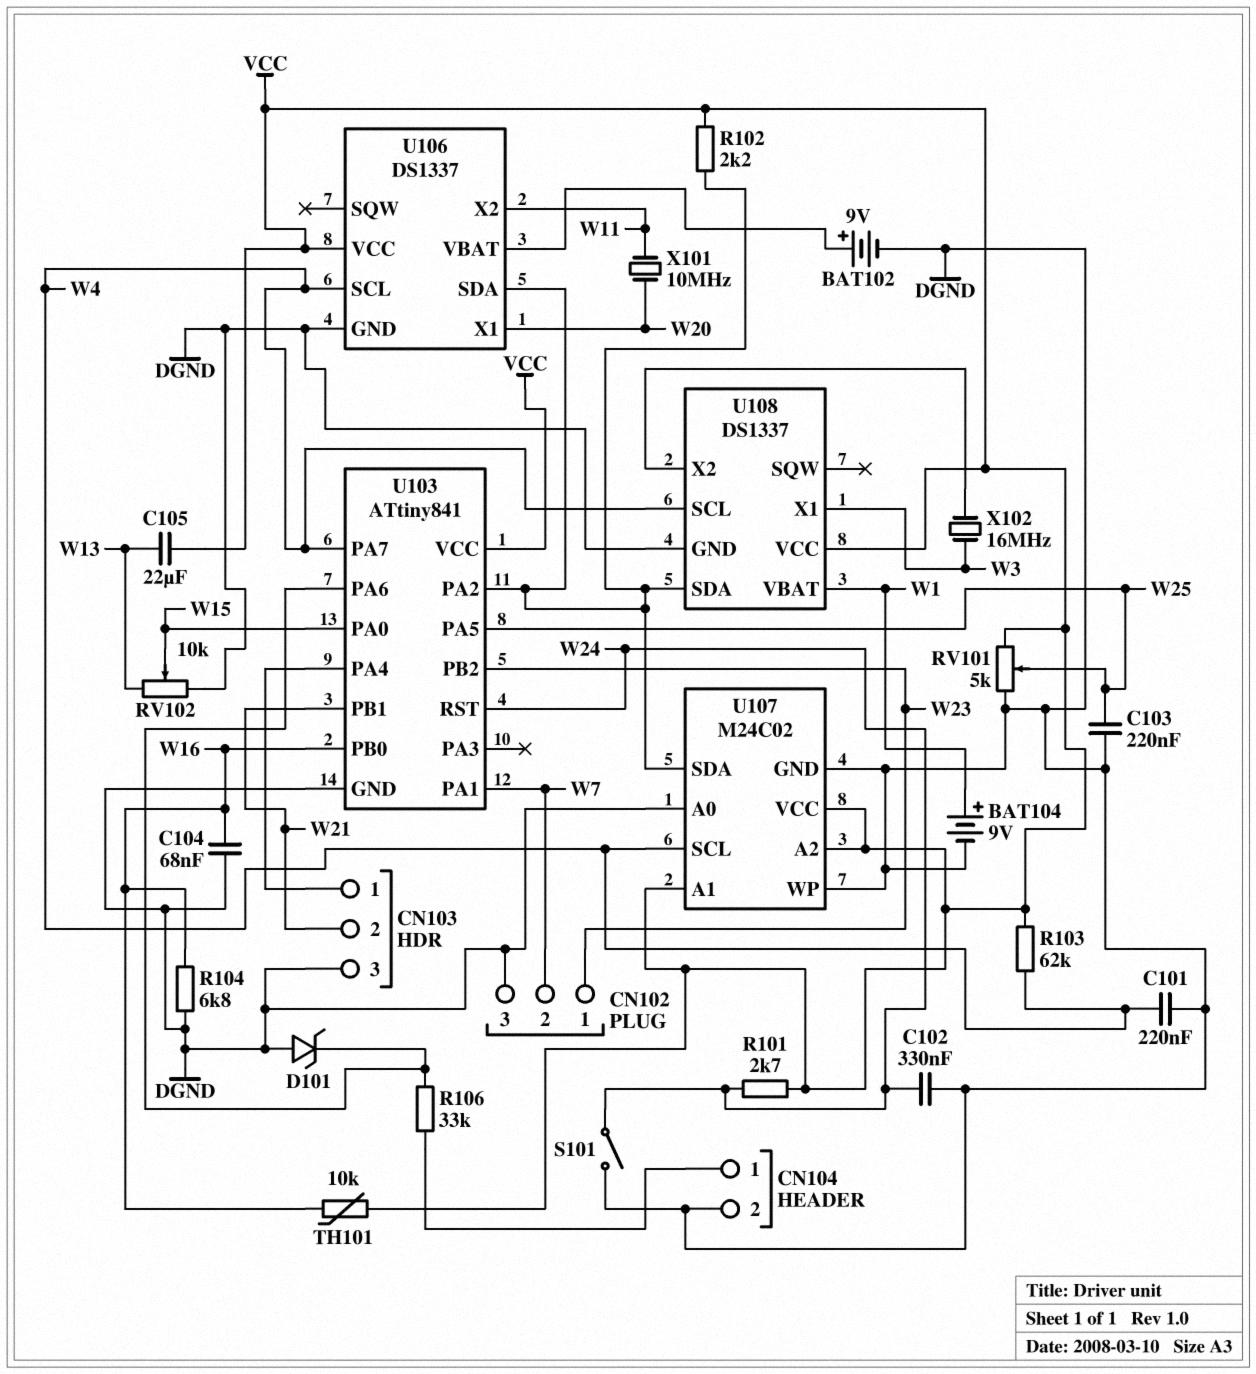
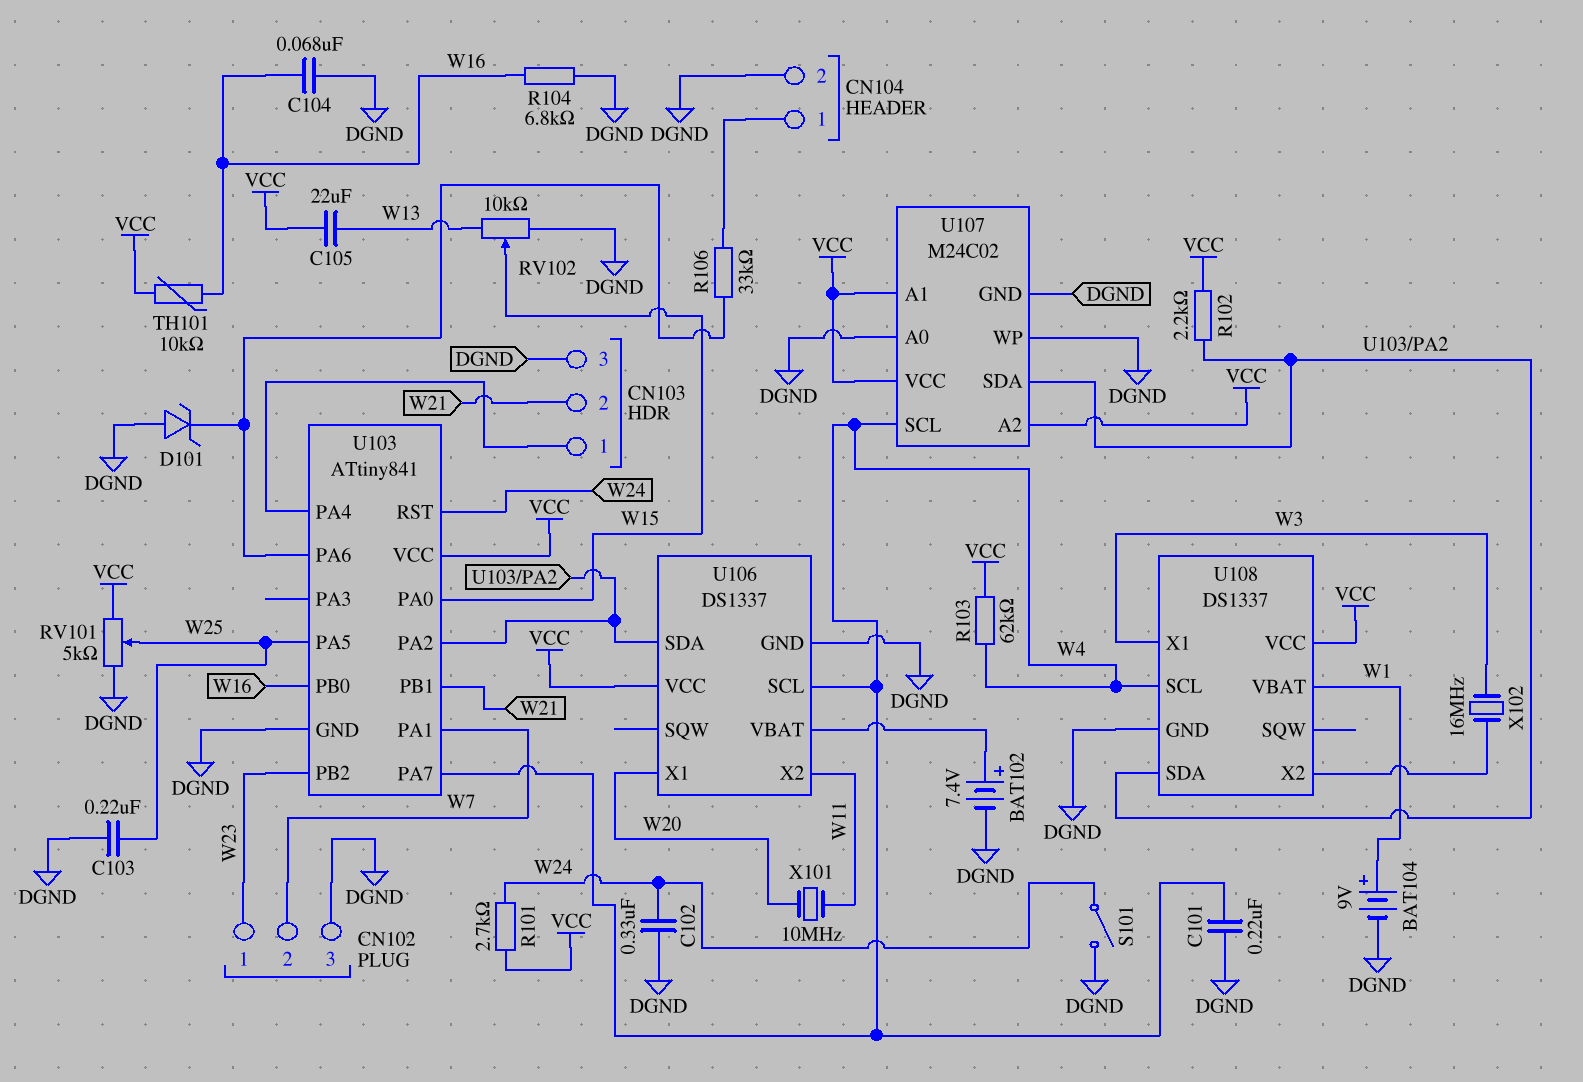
BAT102: 9V (plus U106/VBAT, minus DGND) -> 7.4V (plus U106/VBAT, minus DGND)

